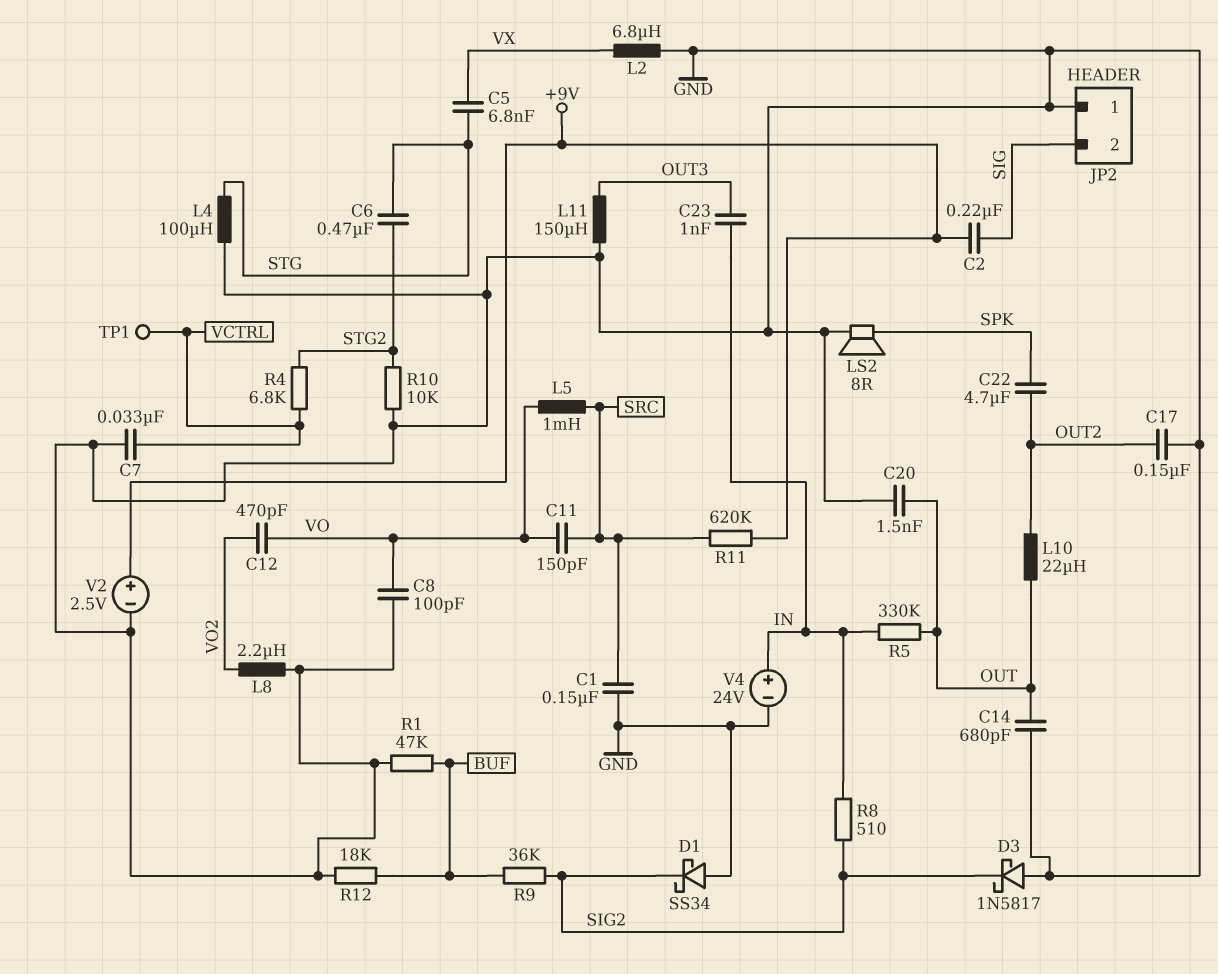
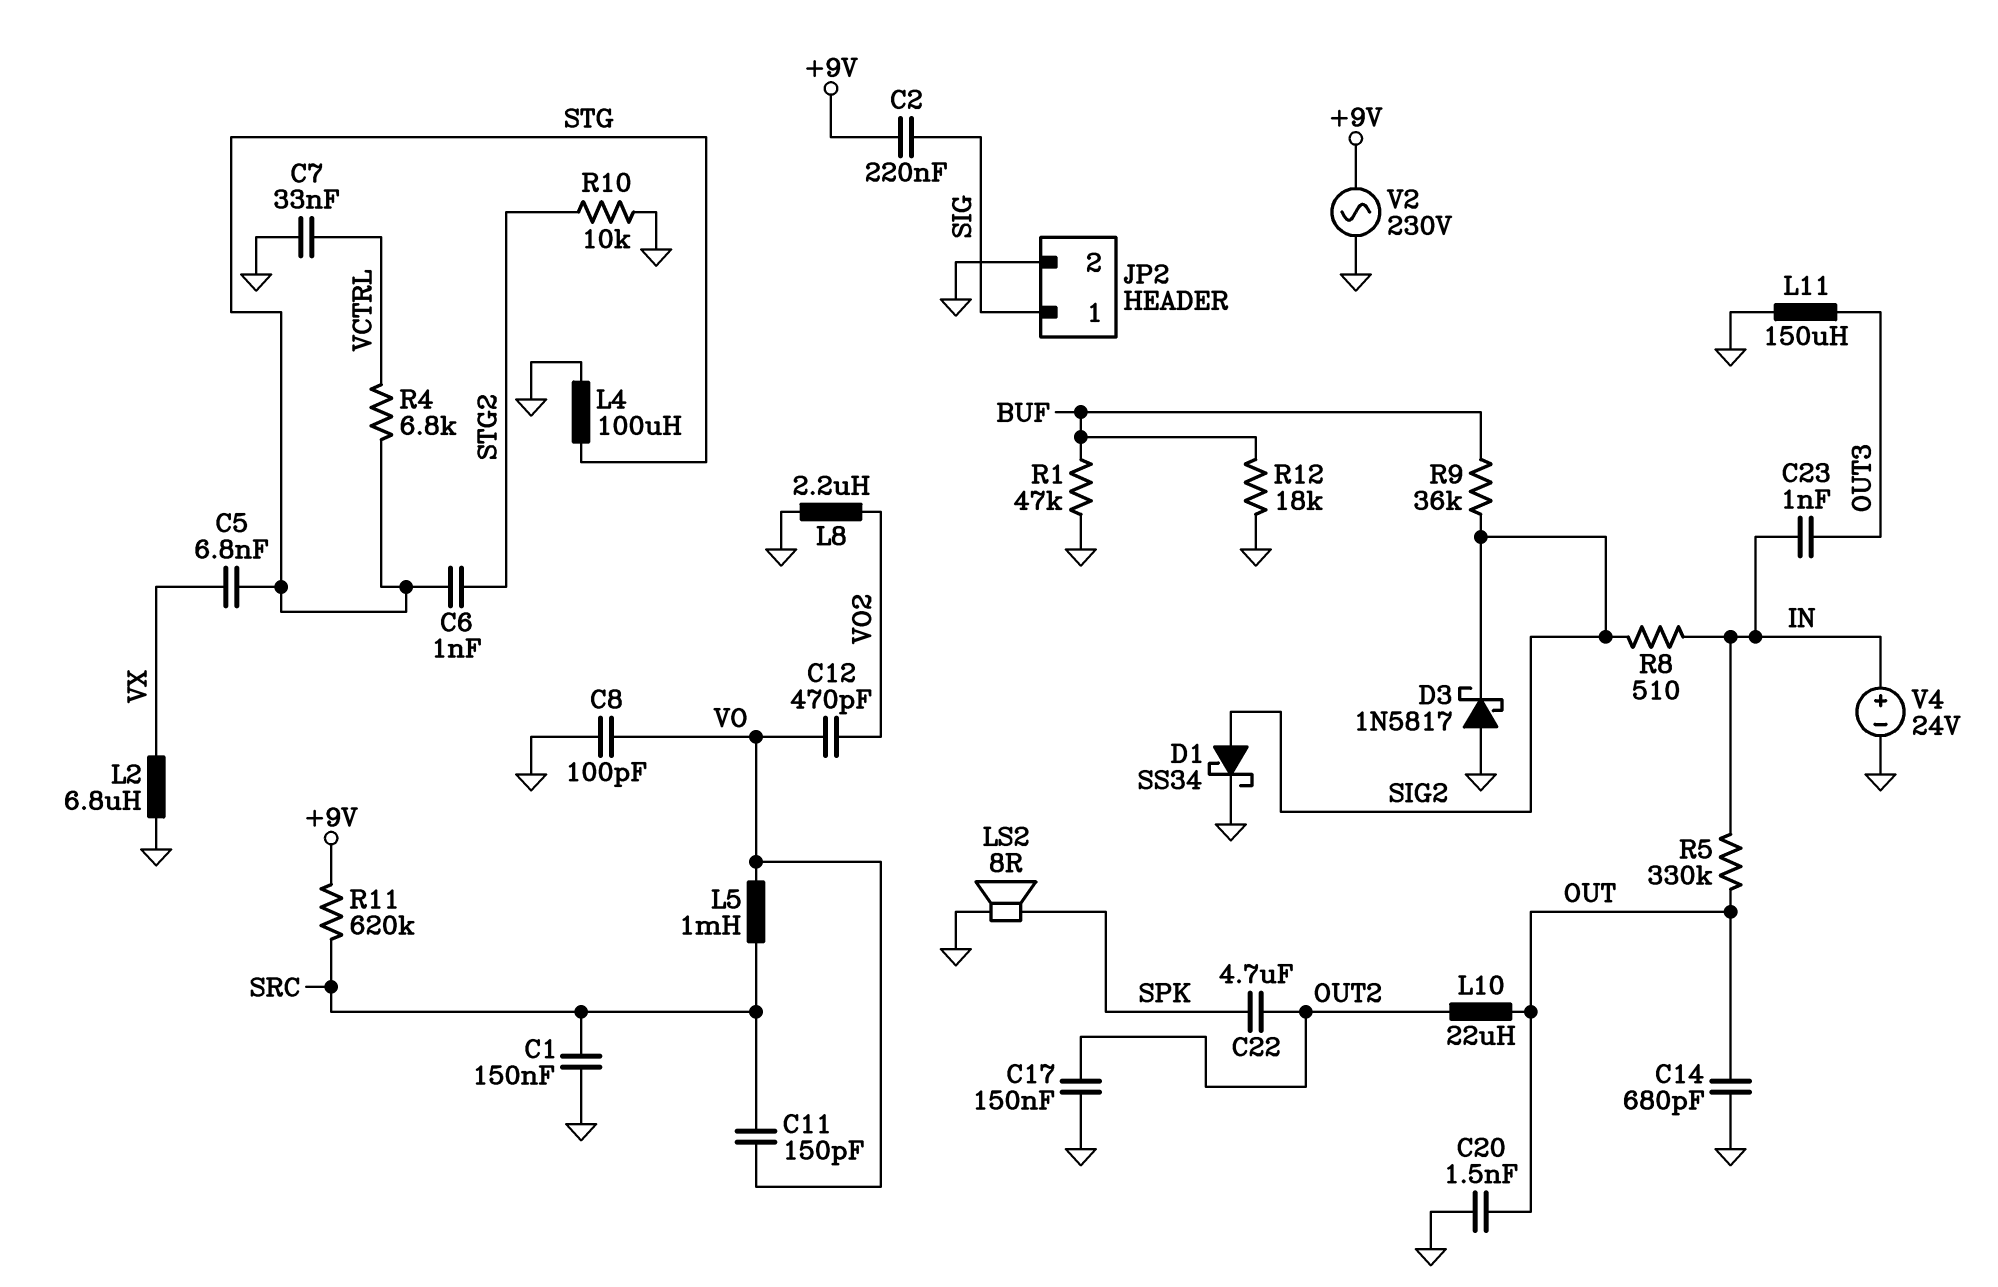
C6: 470nF (STG, STG2) -> 1nF (STG, STG2)
D1: schottky SS34 (A GND, K SIG2) -> schottky SS34 (A SIG2, K GND)
JP2 pin 1: GND -> SIG
JP2 pin 2: SIG -> GND
R4: 6.8k (STG2, VCTRL) -> 6.8k (STG, VCTRL)
TP1: test point (VCTRL) -> none
V2: 2.5V (plus +9V, minus GND) -> AC 230V (+9V, GND)

